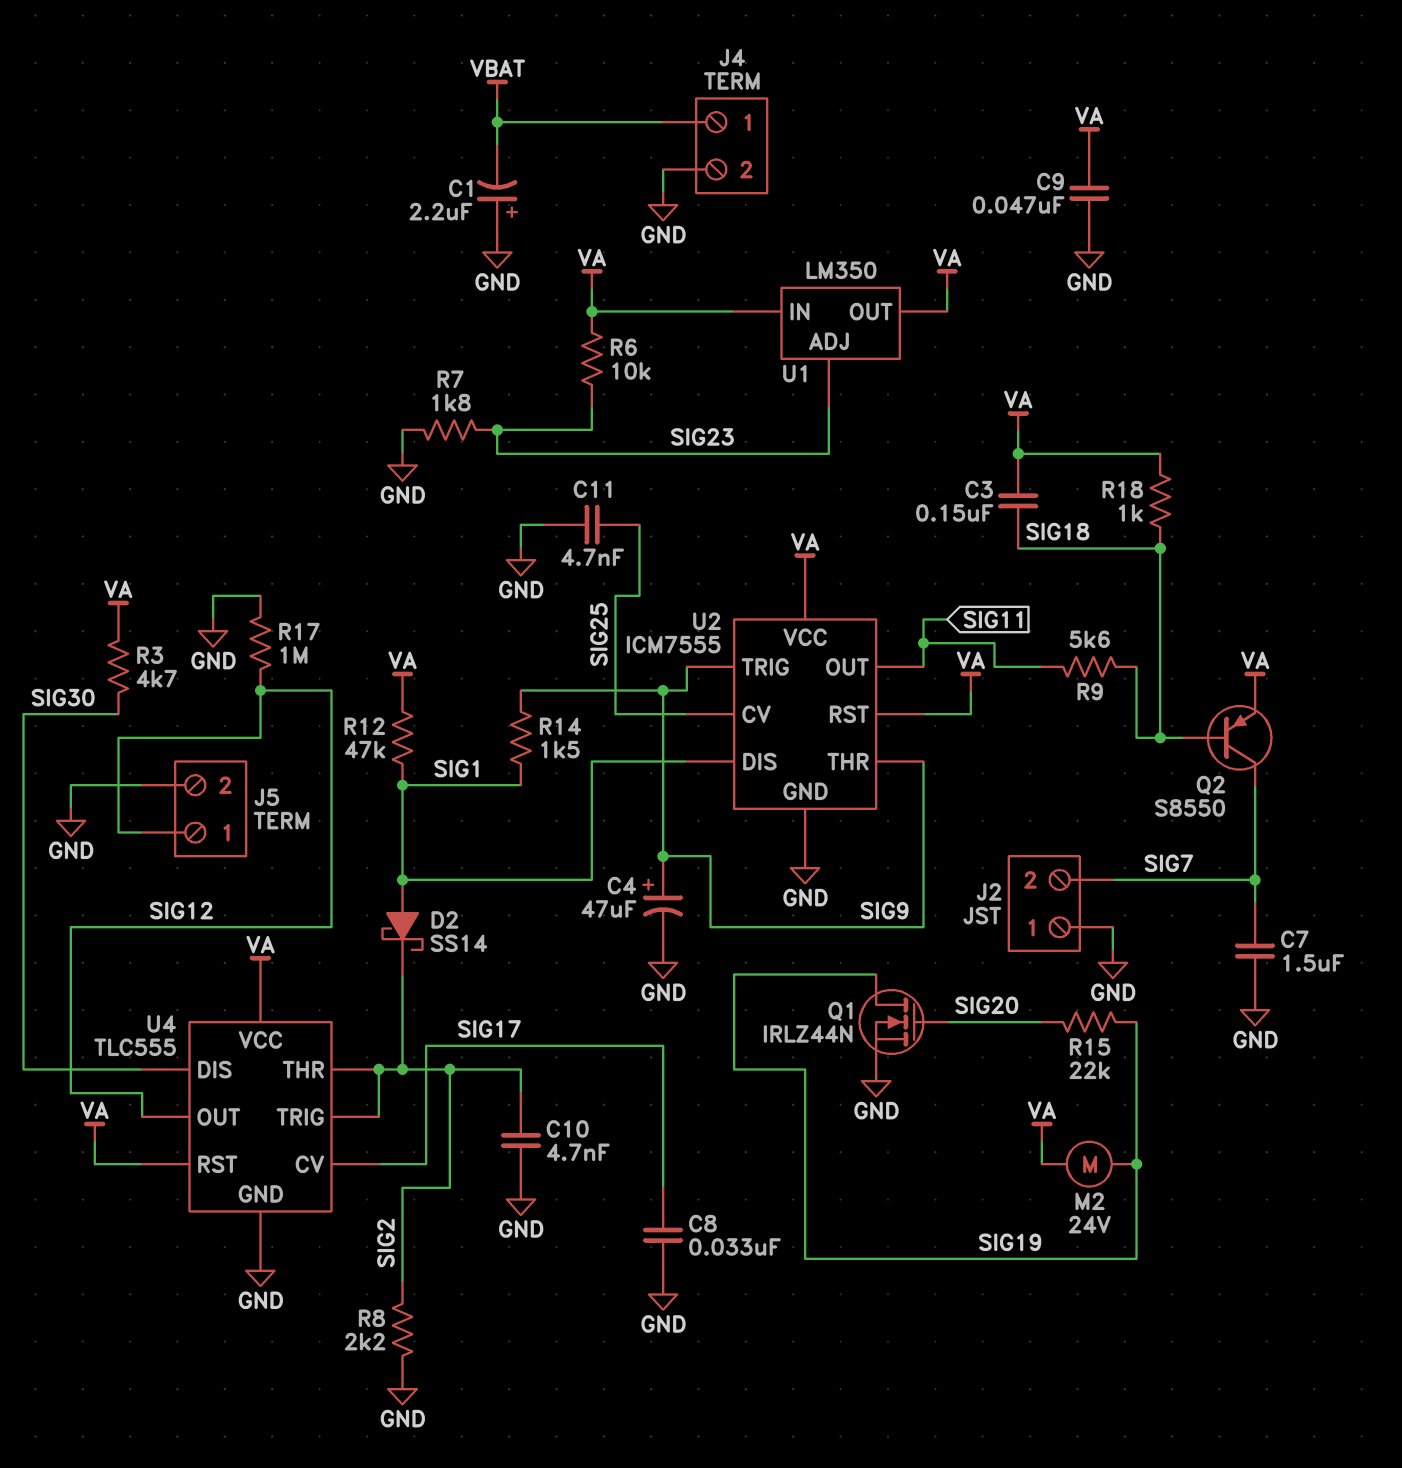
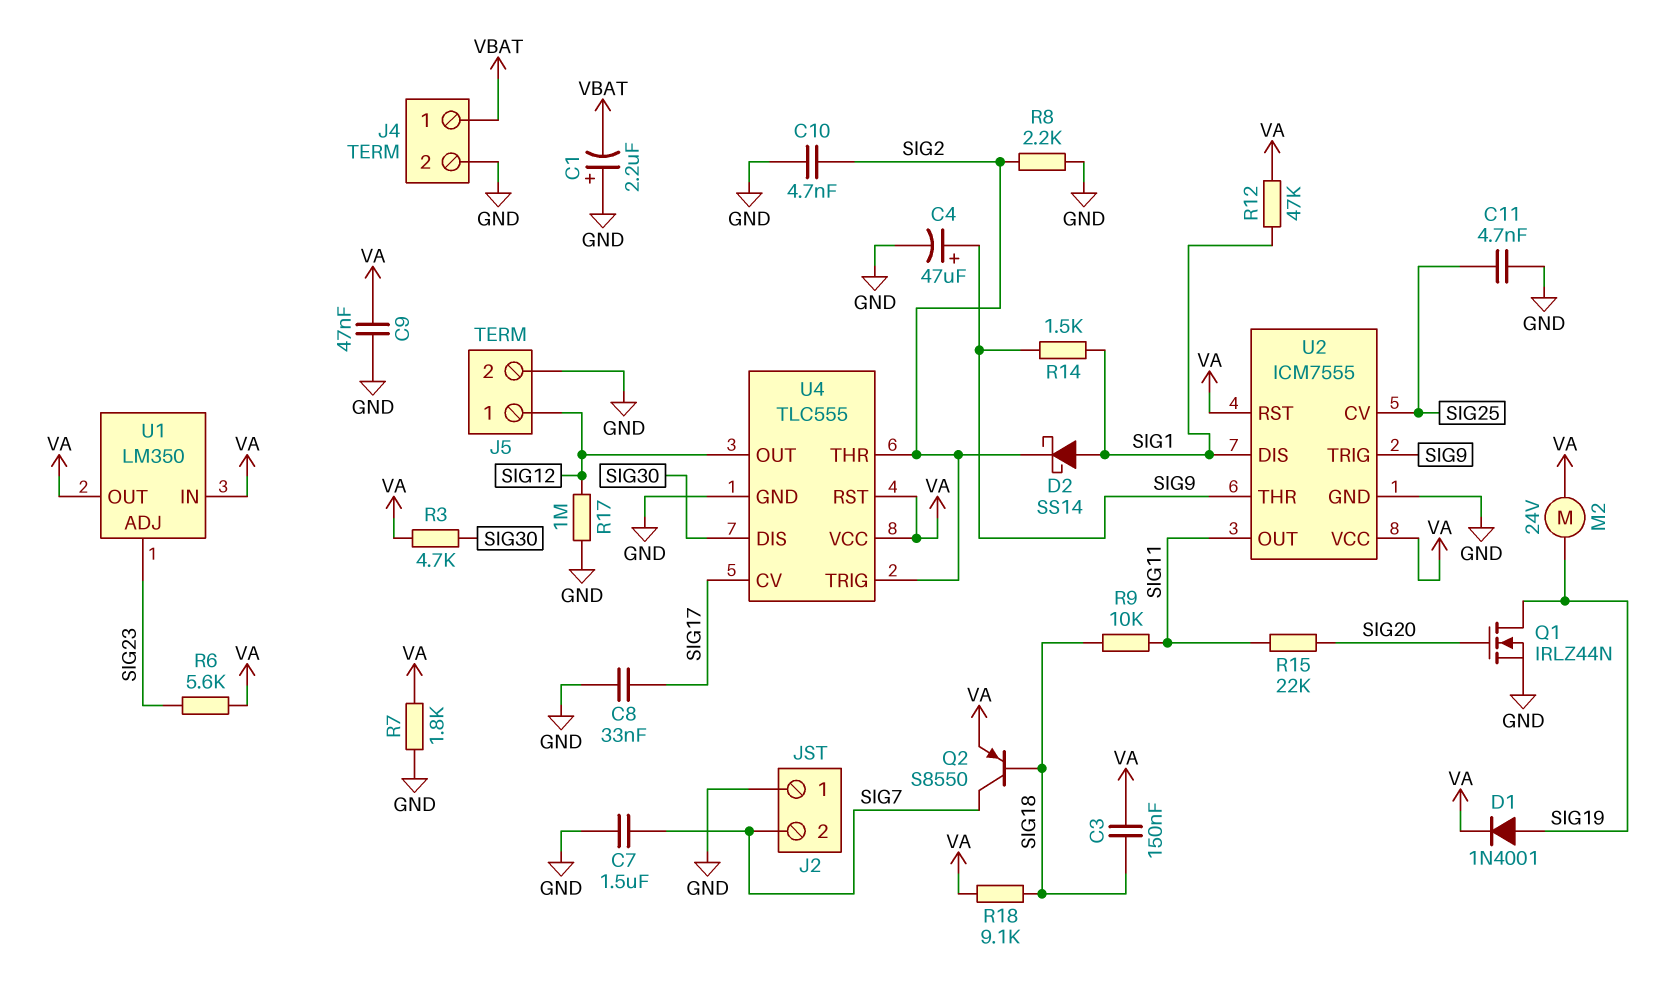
D1: none -> diode 1N4001 (A SIG19, K VA)
R6: 10k (SIG23, VA) -> 5.6k (SIG23, VA)
R7: 1.8k (GND, SIG23) -> 1.8k (GND, VA)
R9: 5.6k (SIG11, SIG18) -> 10k (SIG11, SIG18)
R15: 22k (SIG19, SIG20) -> 22k (SIG11, SIG20)
R18: 1k (SIG18, VA) -> 9.1k (SIG18, VA)

